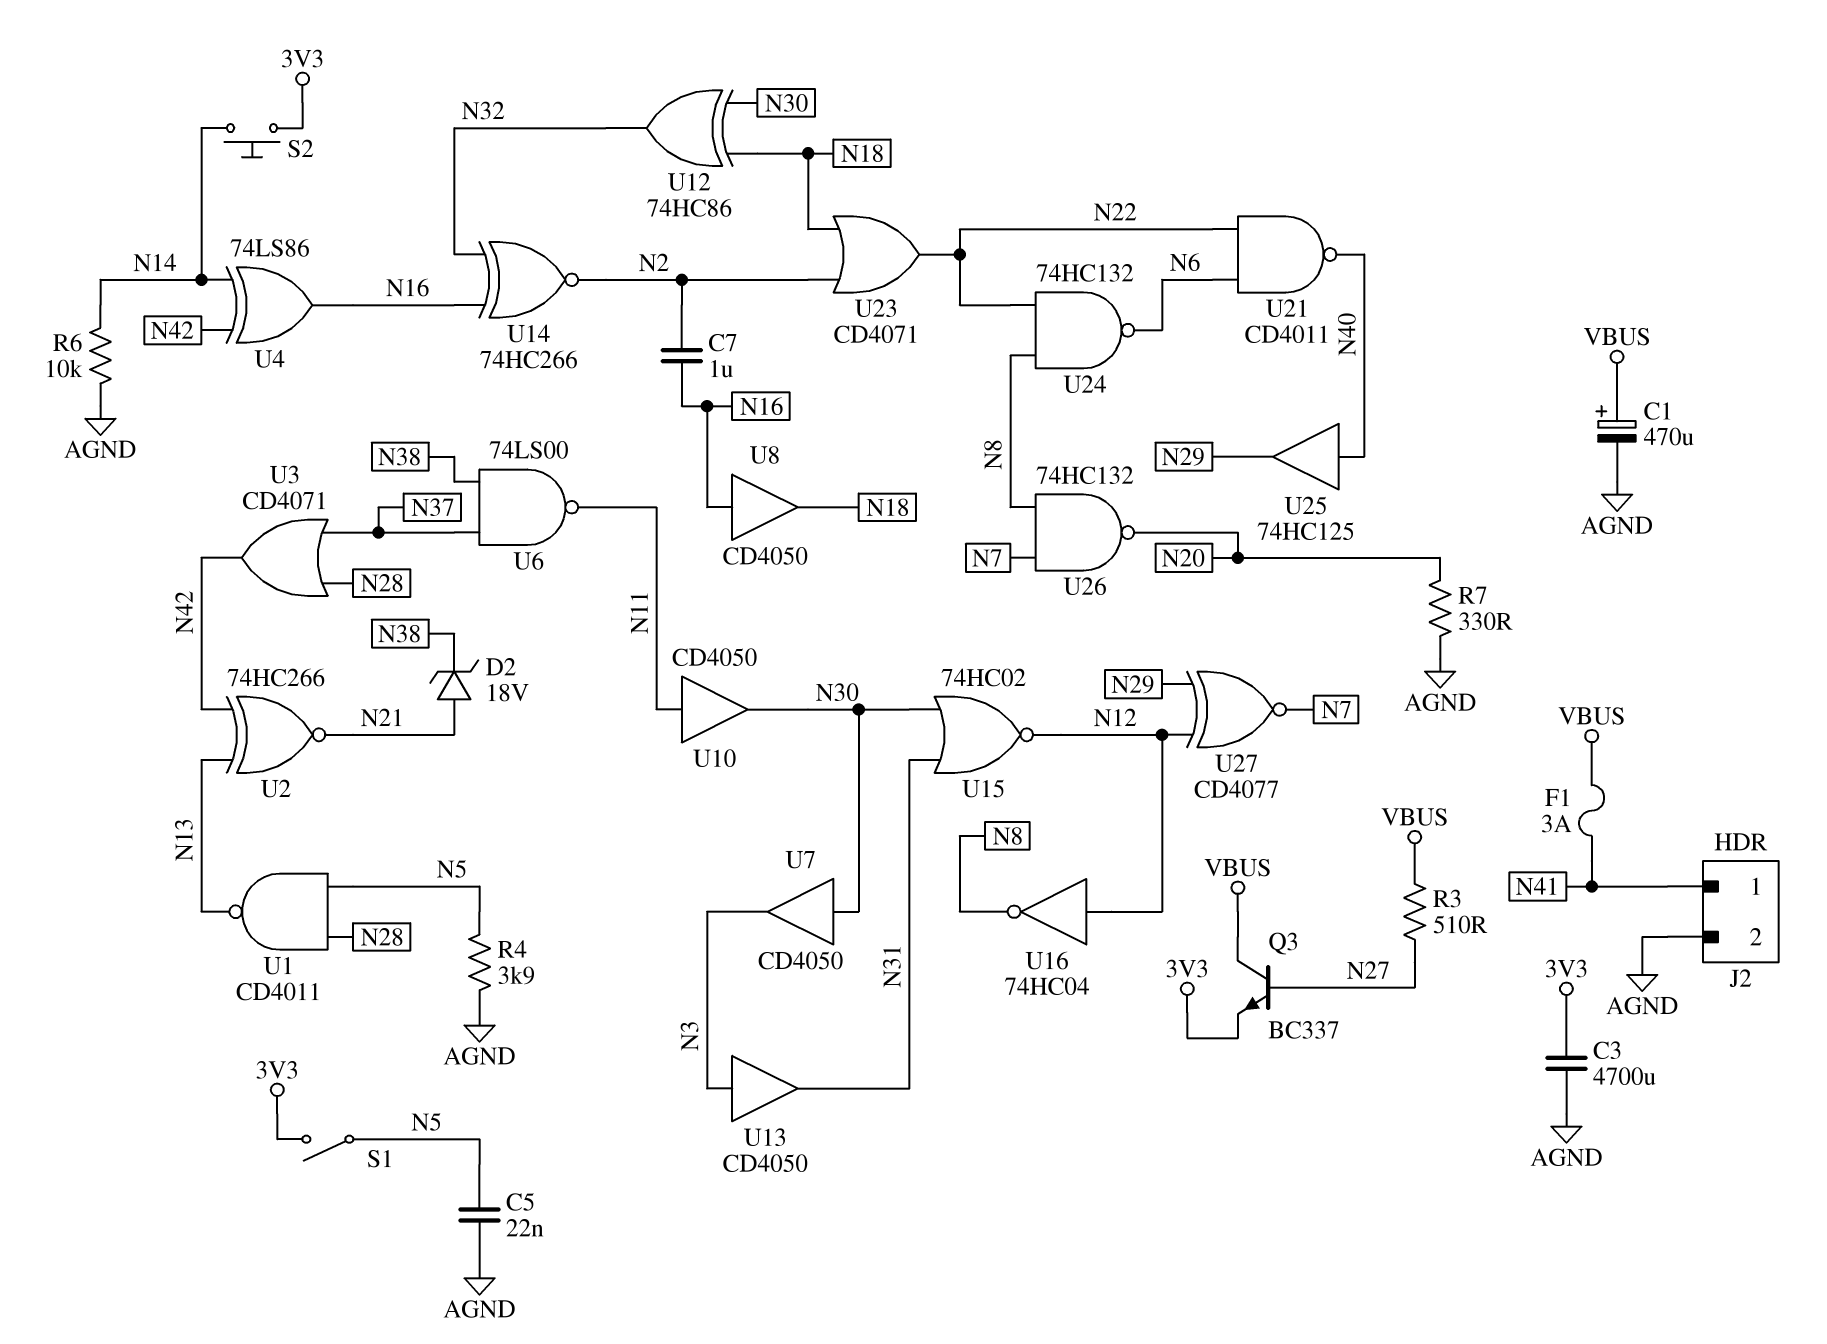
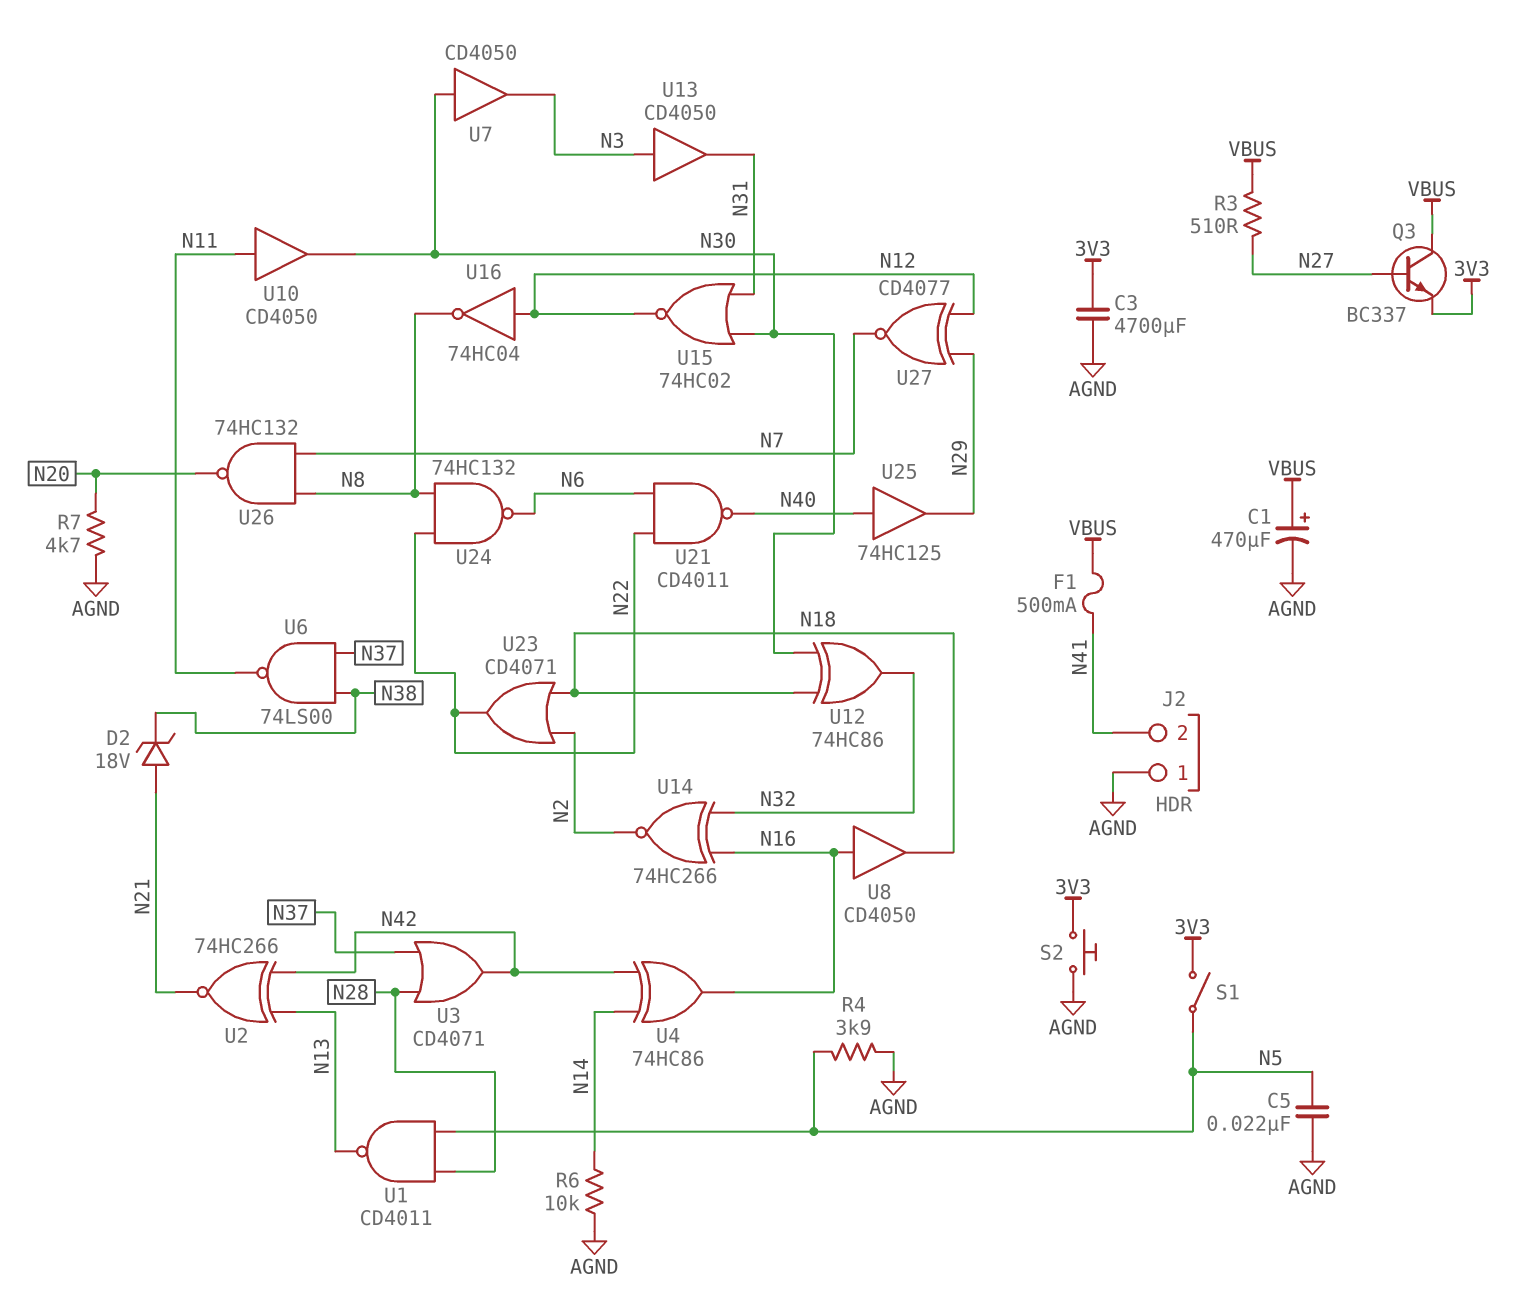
C7: 1uF (N2, N16) -> none
F1: 3A (N41, VBUS) -> 500mA (N41, VBUS)
J2 pin 1: N41 -> AGND
J2 pin 2: AGND -> N41
R7: 330 (AGND, N20) -> 4.7k (AGND, N20)
S2: button (3V3, N14) -> button (3V3, AGND)
U4: XOR 74LS86 (in N14, in N42, out N16) -> XOR 74HC86 (in N14, in N42, out N16)

